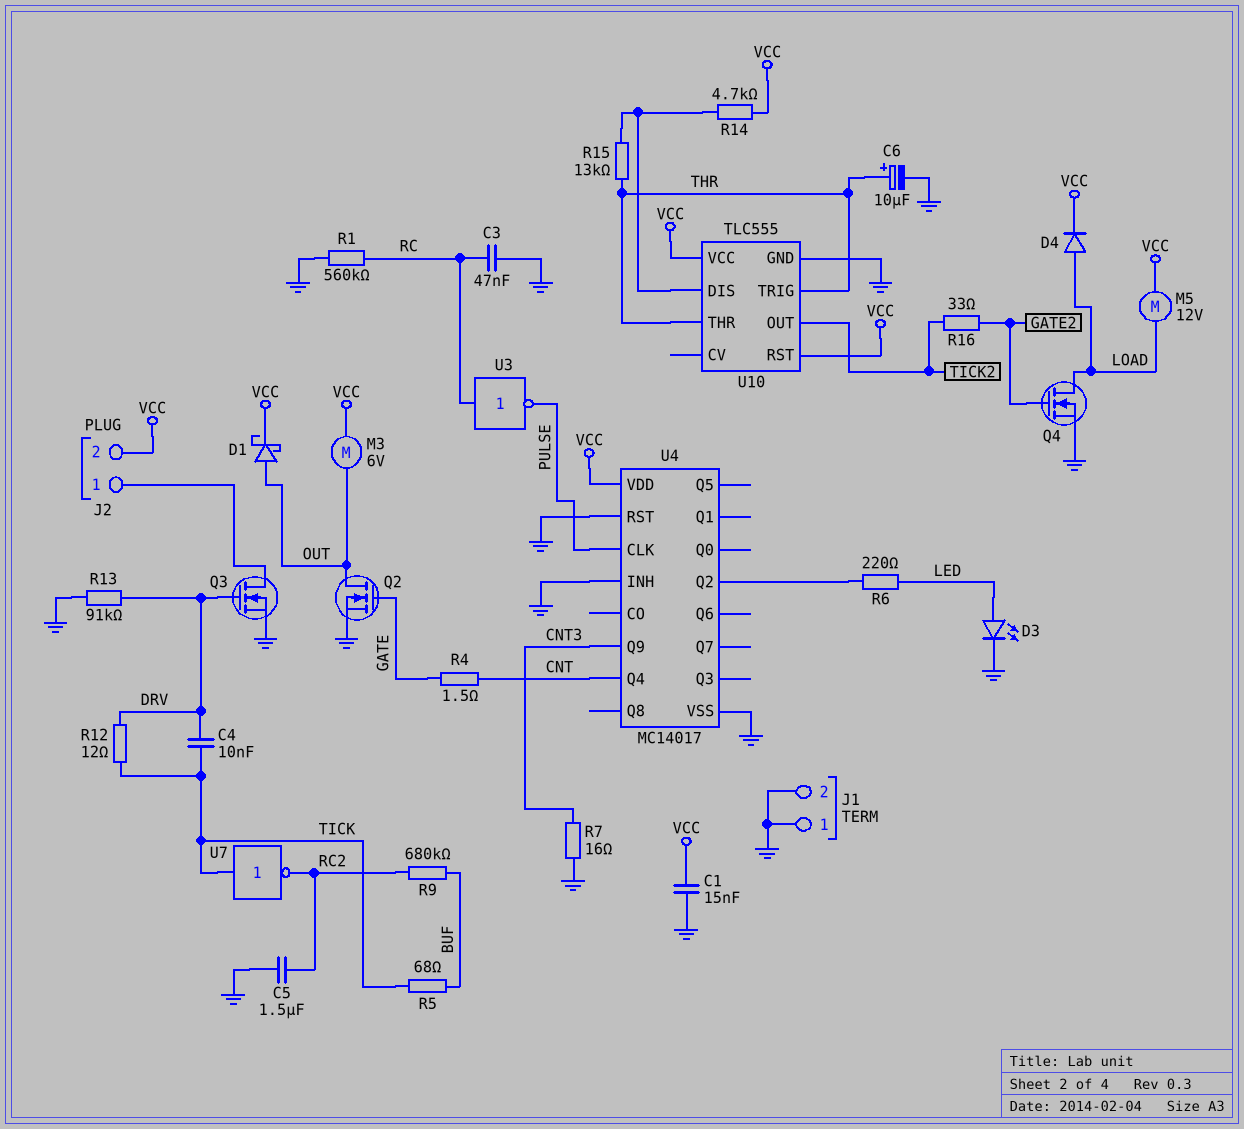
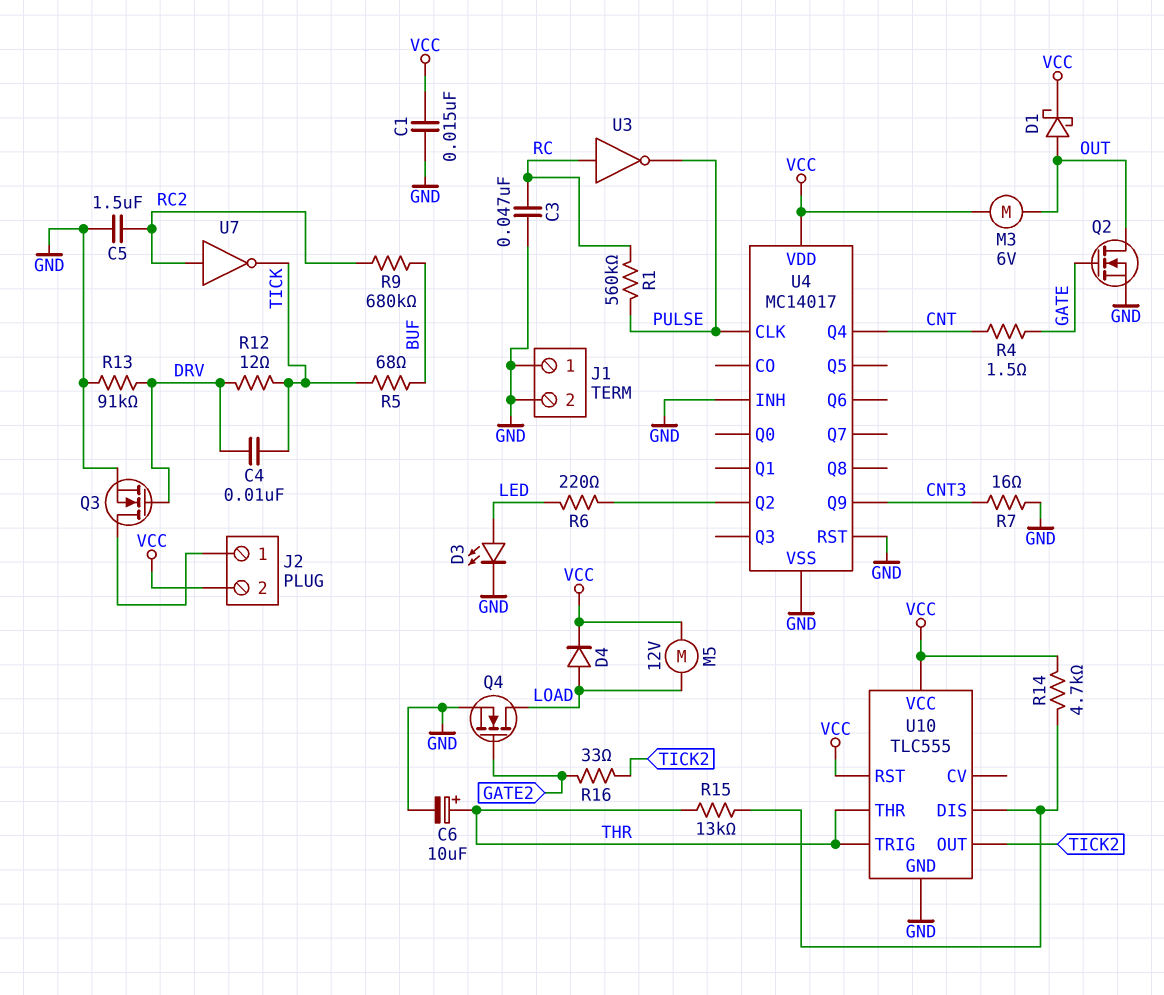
R1: 560k (GND, RC) -> 560k (PULSE, RC)
U7: NOT (in TICK, out RC2) -> NOT (in RC2, out TICK)

